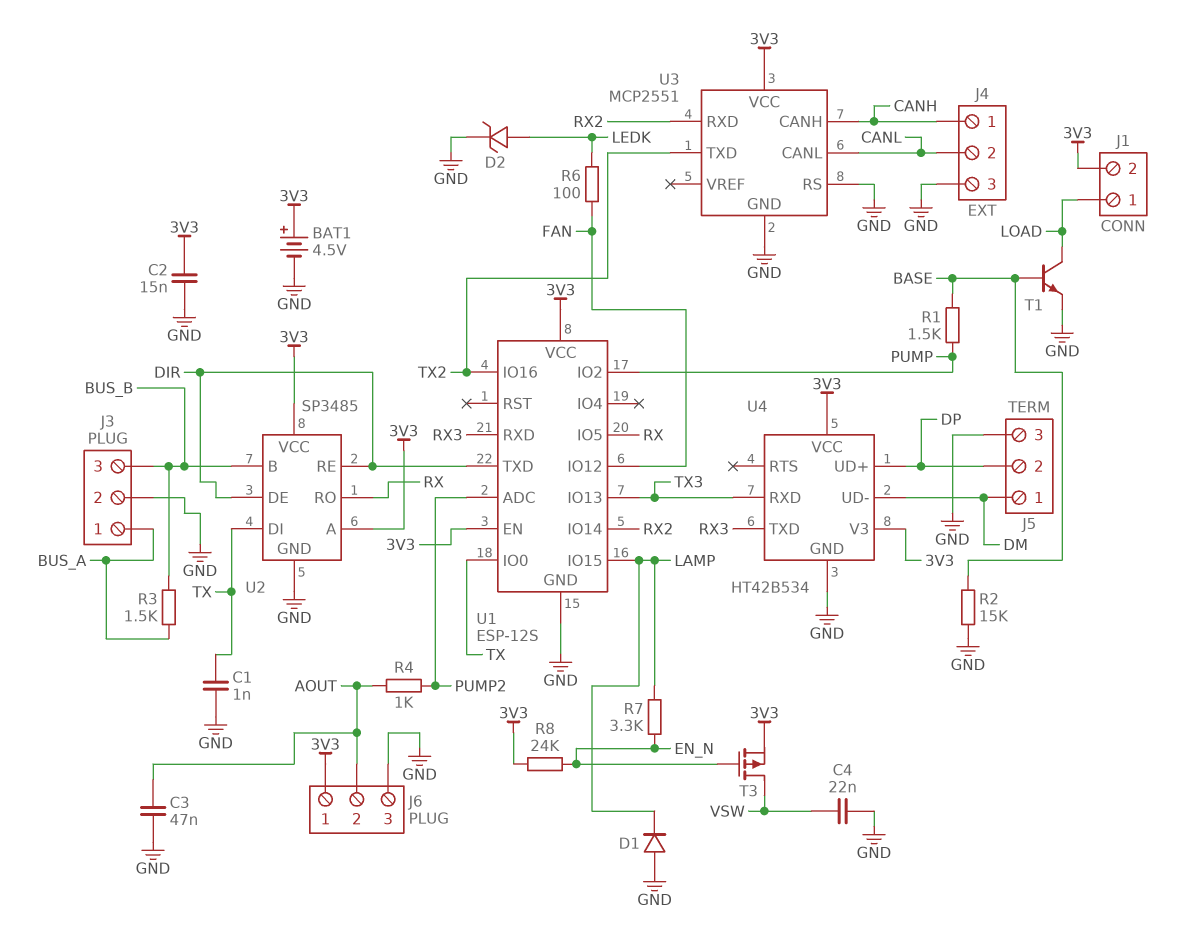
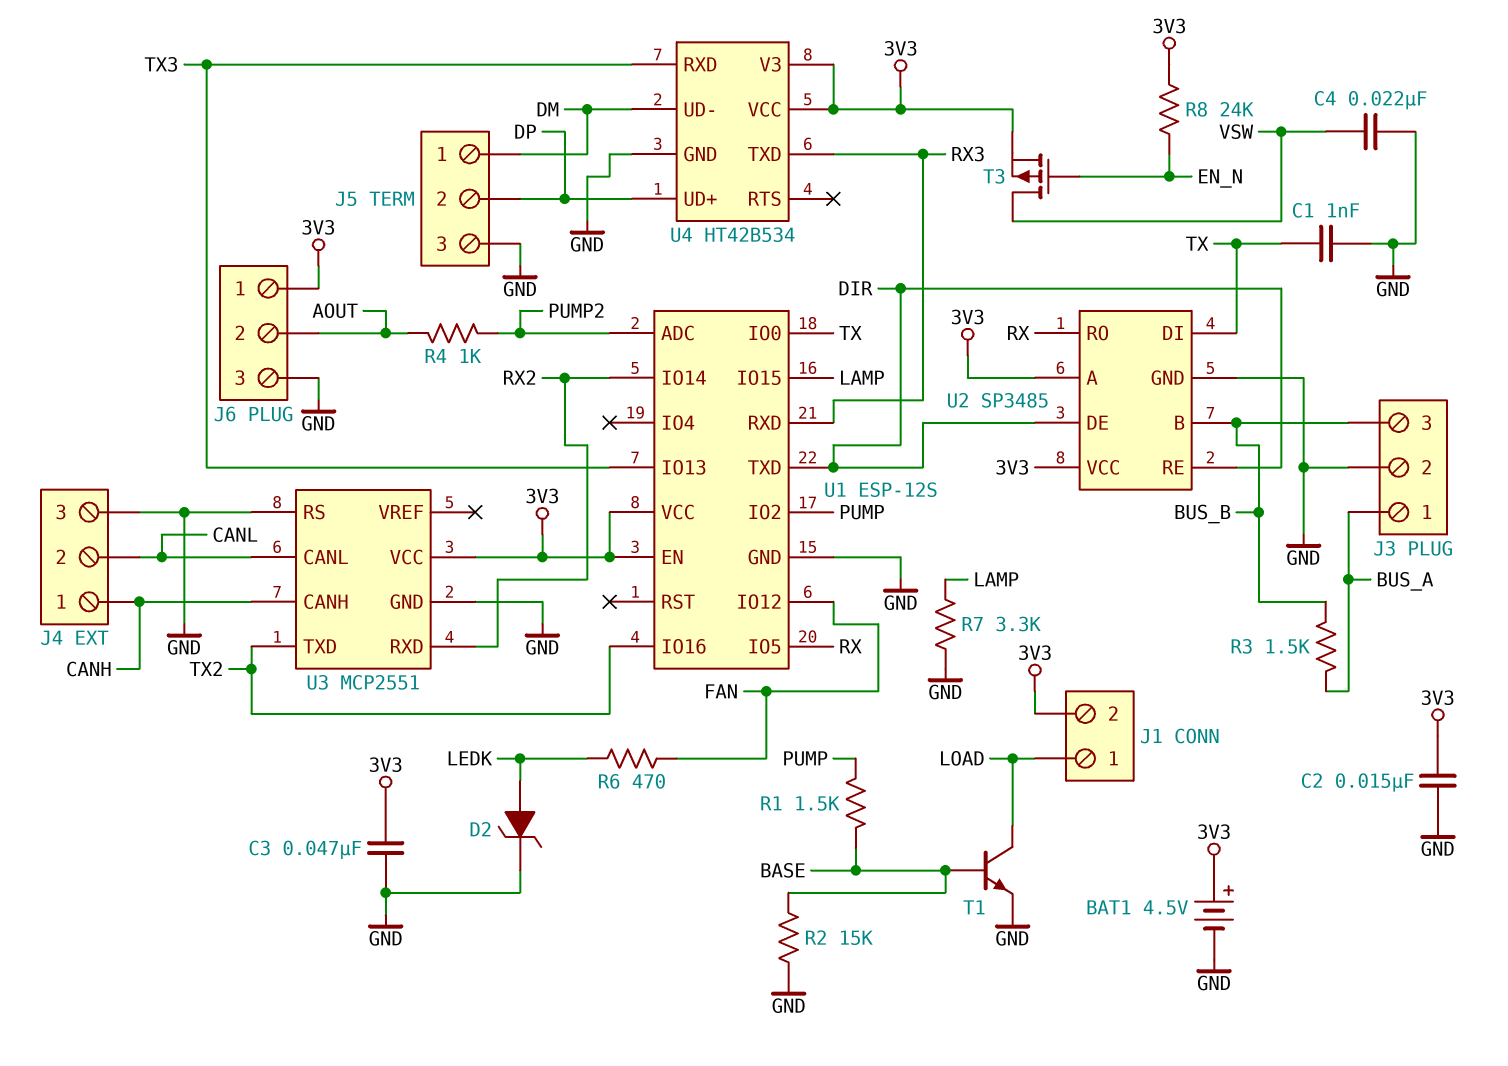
C3: 47nF (AOUT, GND) -> 47nF (3V3, GND)
D1: diode (A GND, K LAMP) -> none
R6: 100 (FAN, LEDK) -> 470 (FAN, LEDK)
R7: 3.3k (EN_N, LAMP) -> 3.3k (GND, LAMP)

